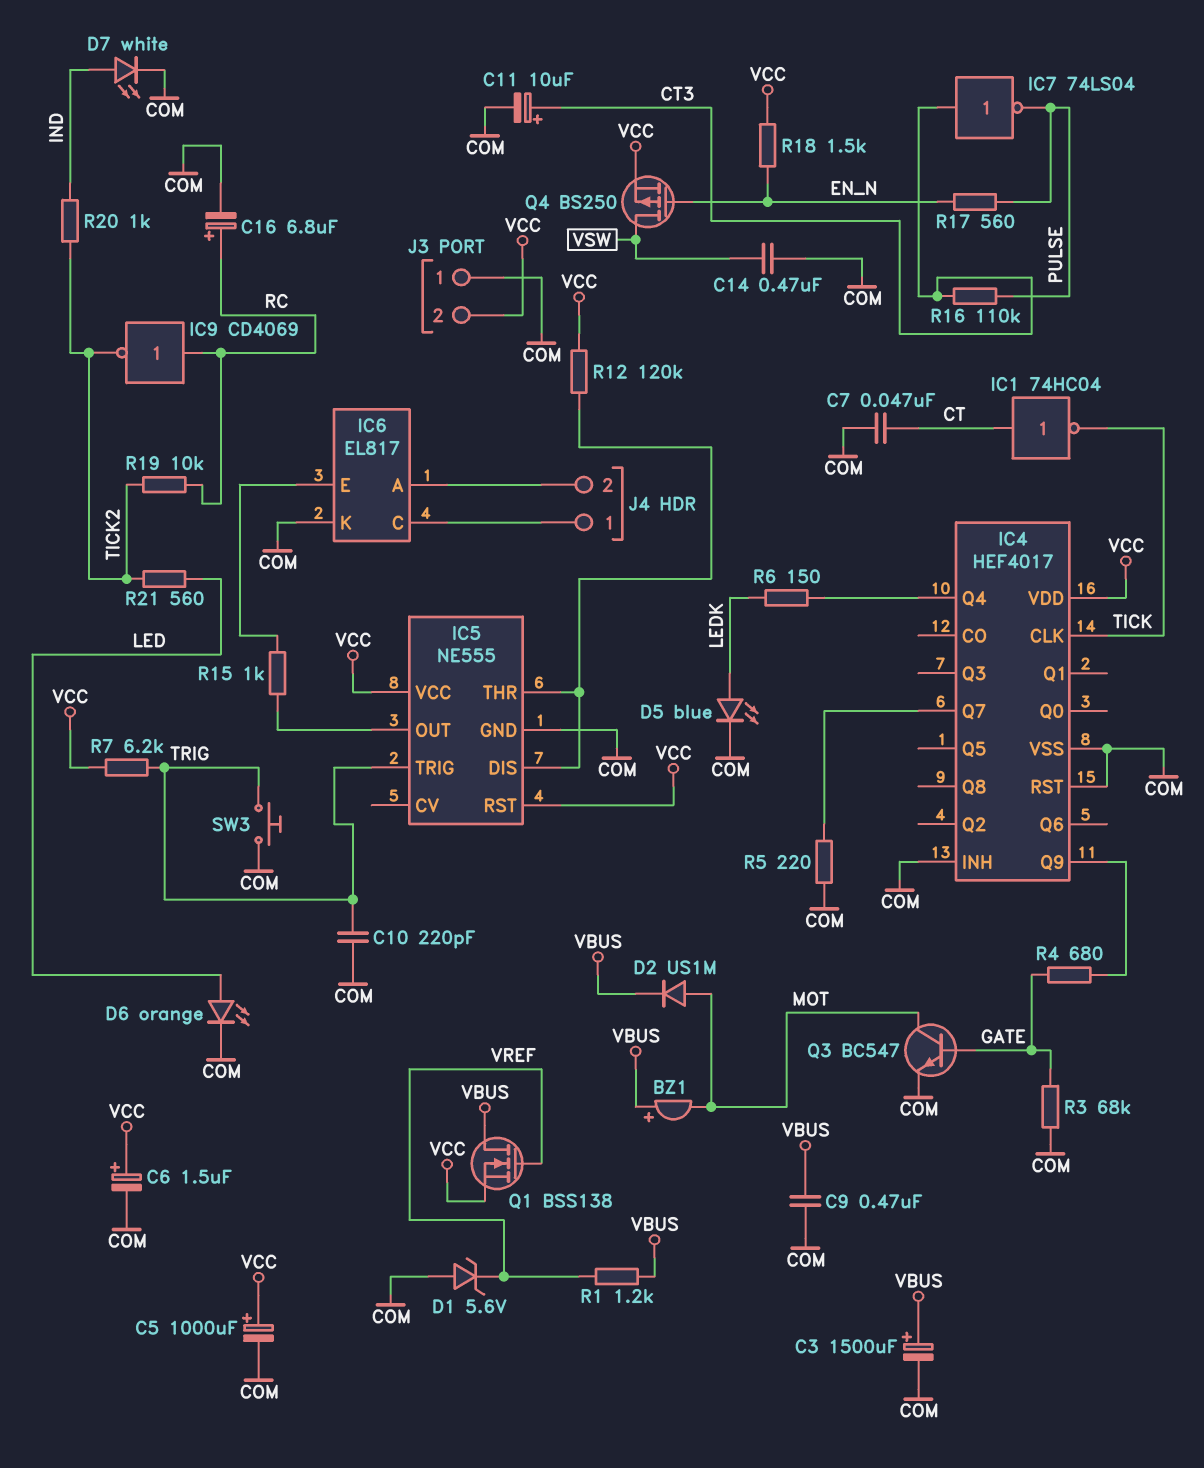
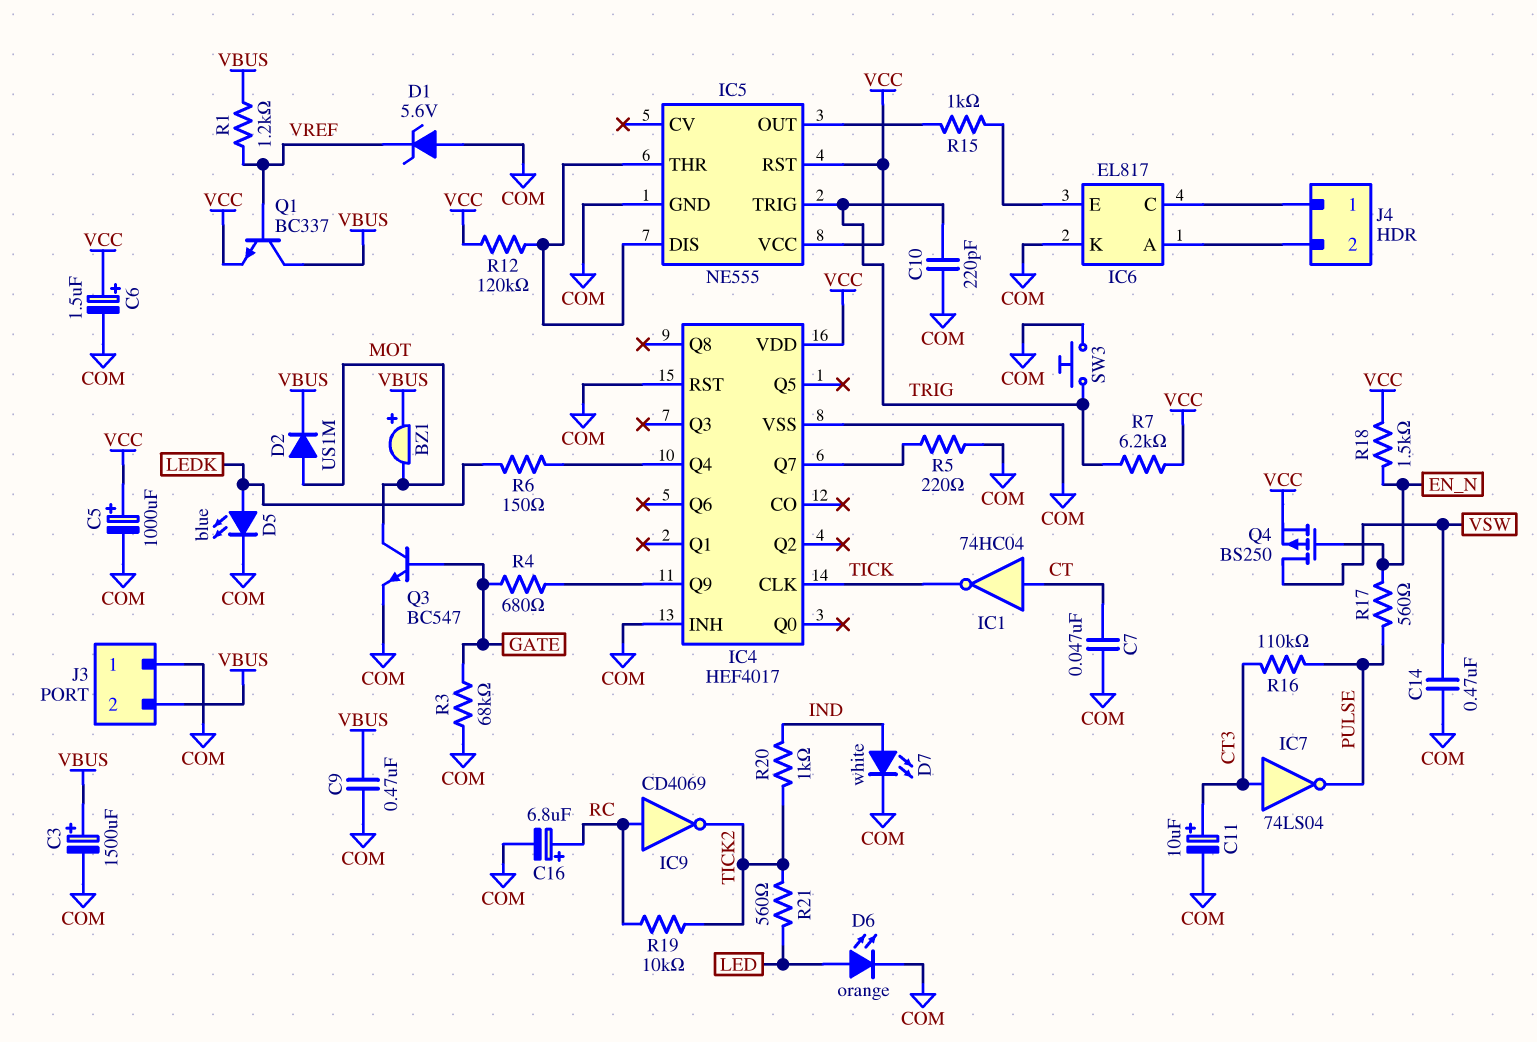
J3 pin 2: VCC -> VBUS
Q1: NMOS BSS138 (G VREF, D VBUS, S VCC) -> NPN BC337 (B VREF, C VBUS, E VCC)

